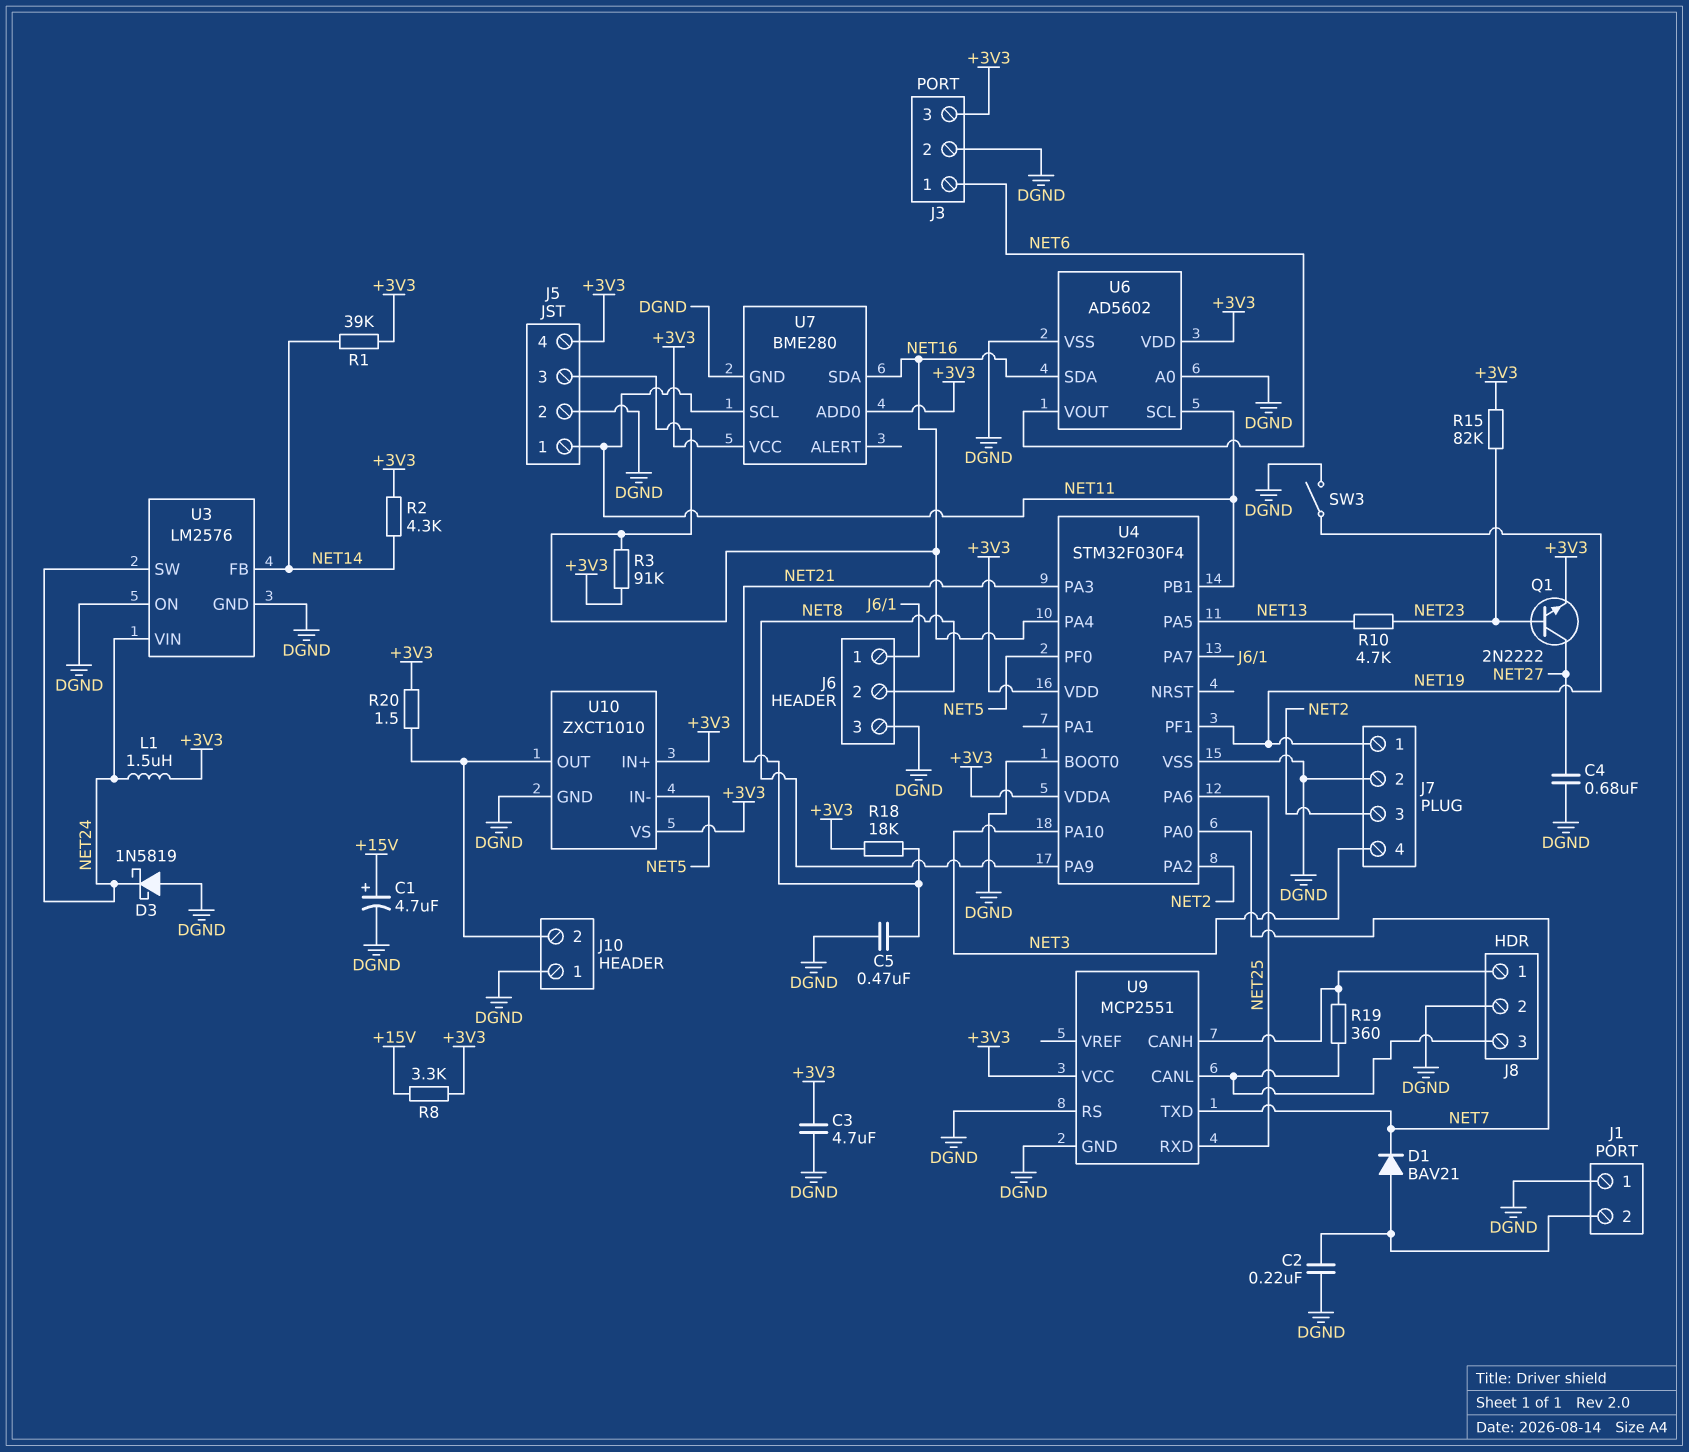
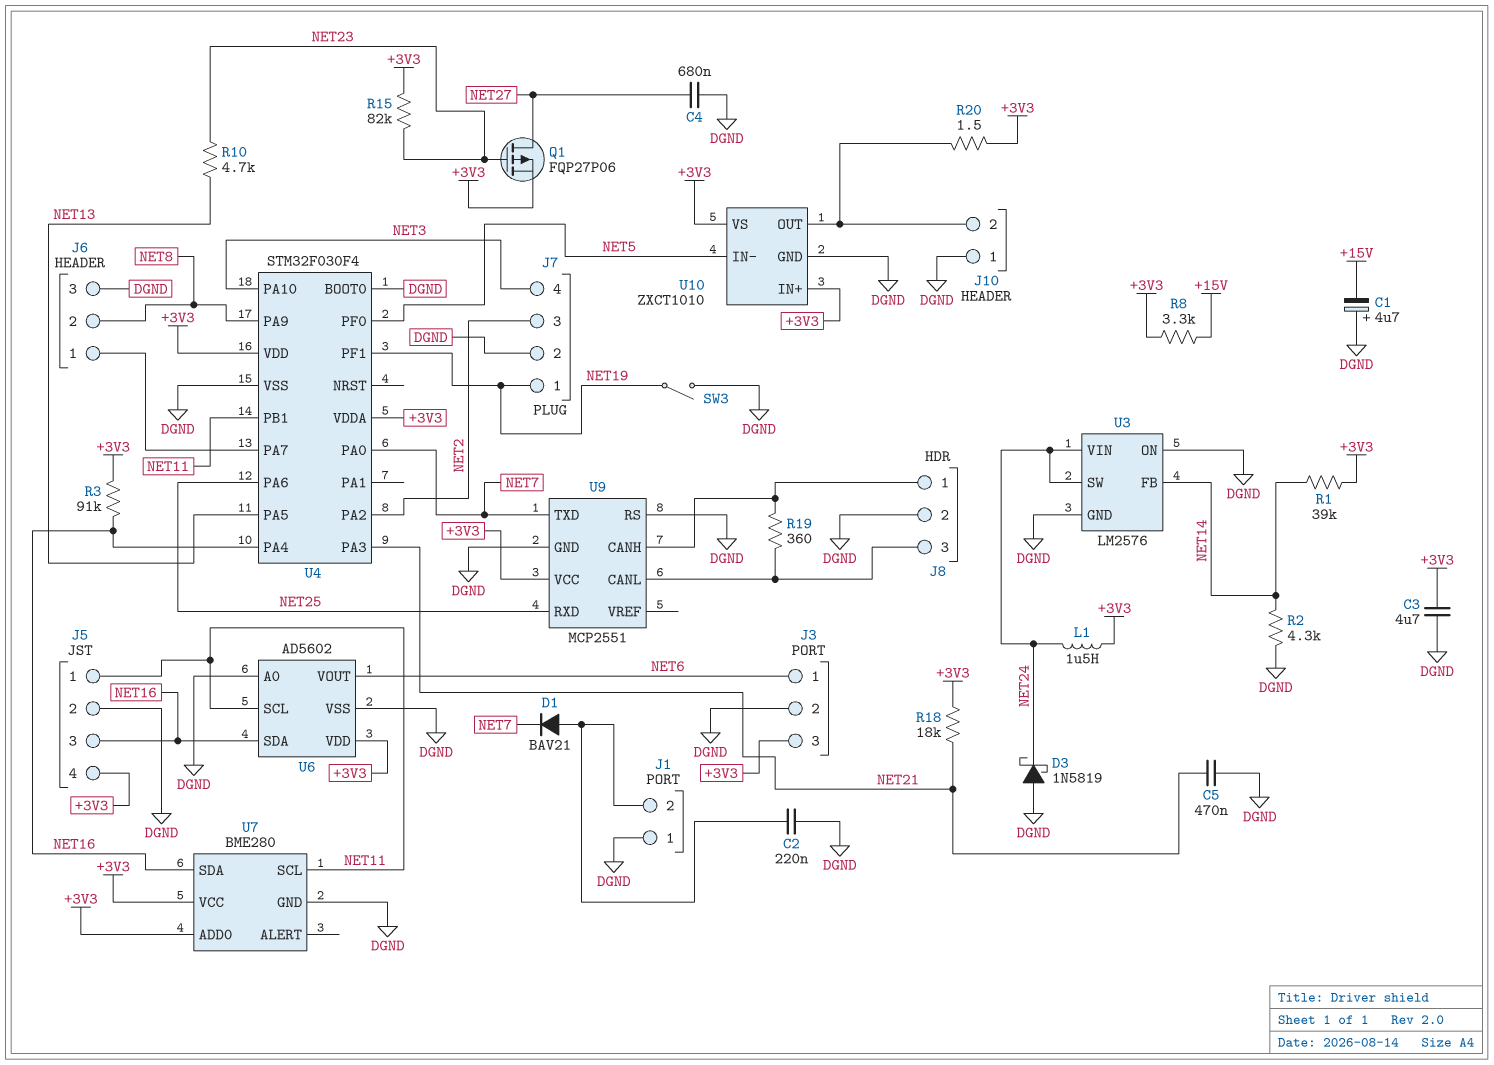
C1: 4.7uF (plus +15V, minus DGND) -> 4.7uF (plus DGND, minus +15V)
Q1: NPN 2N2222 (B NET23, C NET27, E +3V3) -> PMOS FQP27P06 (G NET23, D NET27, S +3V3)
R2: 4.3k (+3V3, NET14) -> 4.3k (DGND, NET14)

